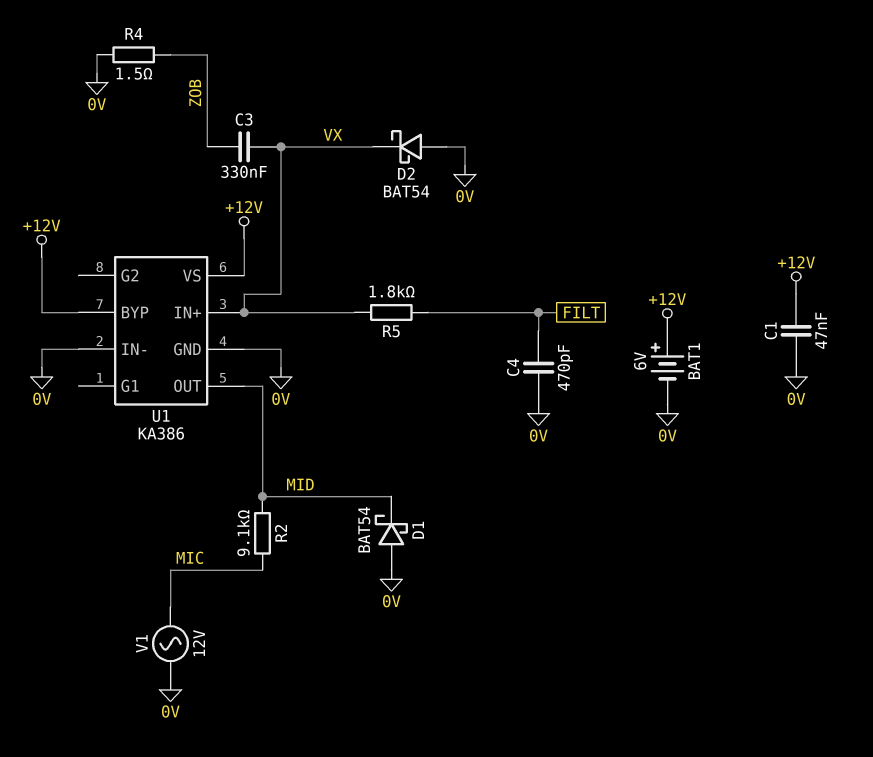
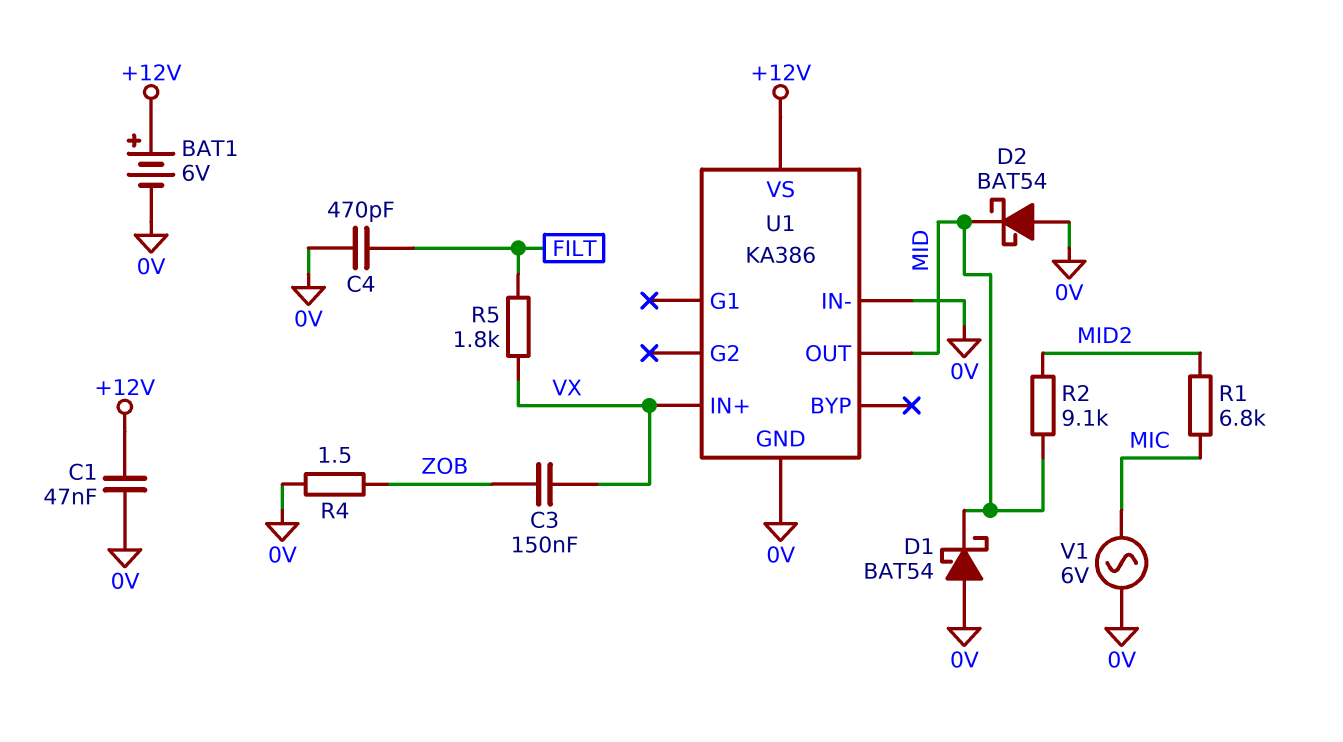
C3: 330nF (VX, ZOB) -> 150nF (VX, ZOB)
D2: schottky BAT54 (A 0V, K VX) -> schottky BAT54 (A 0V, K MID)
R1: none -> 6.8k (MIC, MID2)
R2: 9.1k (MIC, MID) -> 9.1k (MID, MID2)
U1 pin BYP: +12V -> none
V1: AC 12V (0V, MIC) -> AC 6V (0V, MIC)

